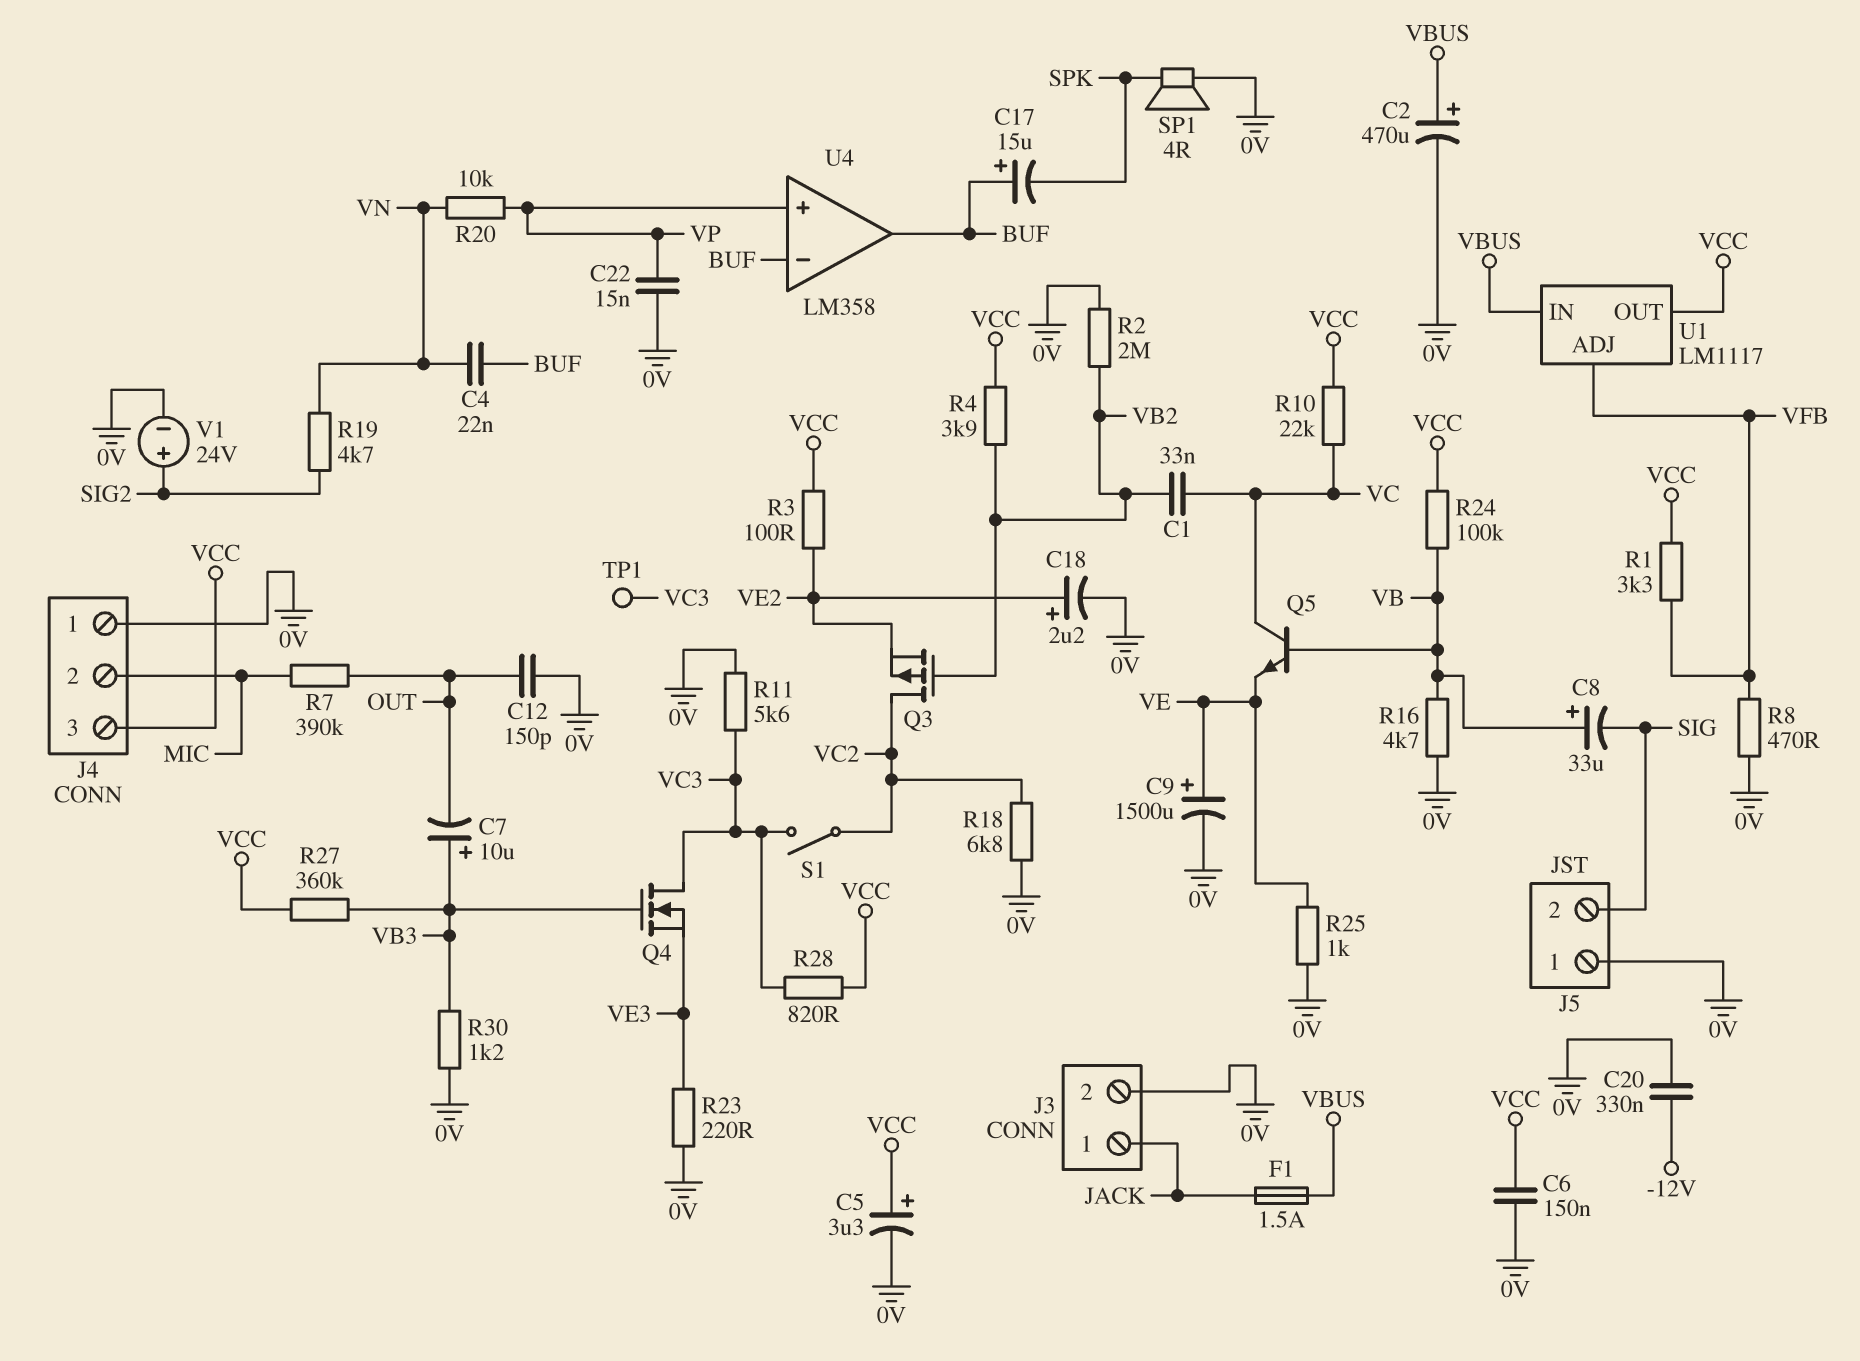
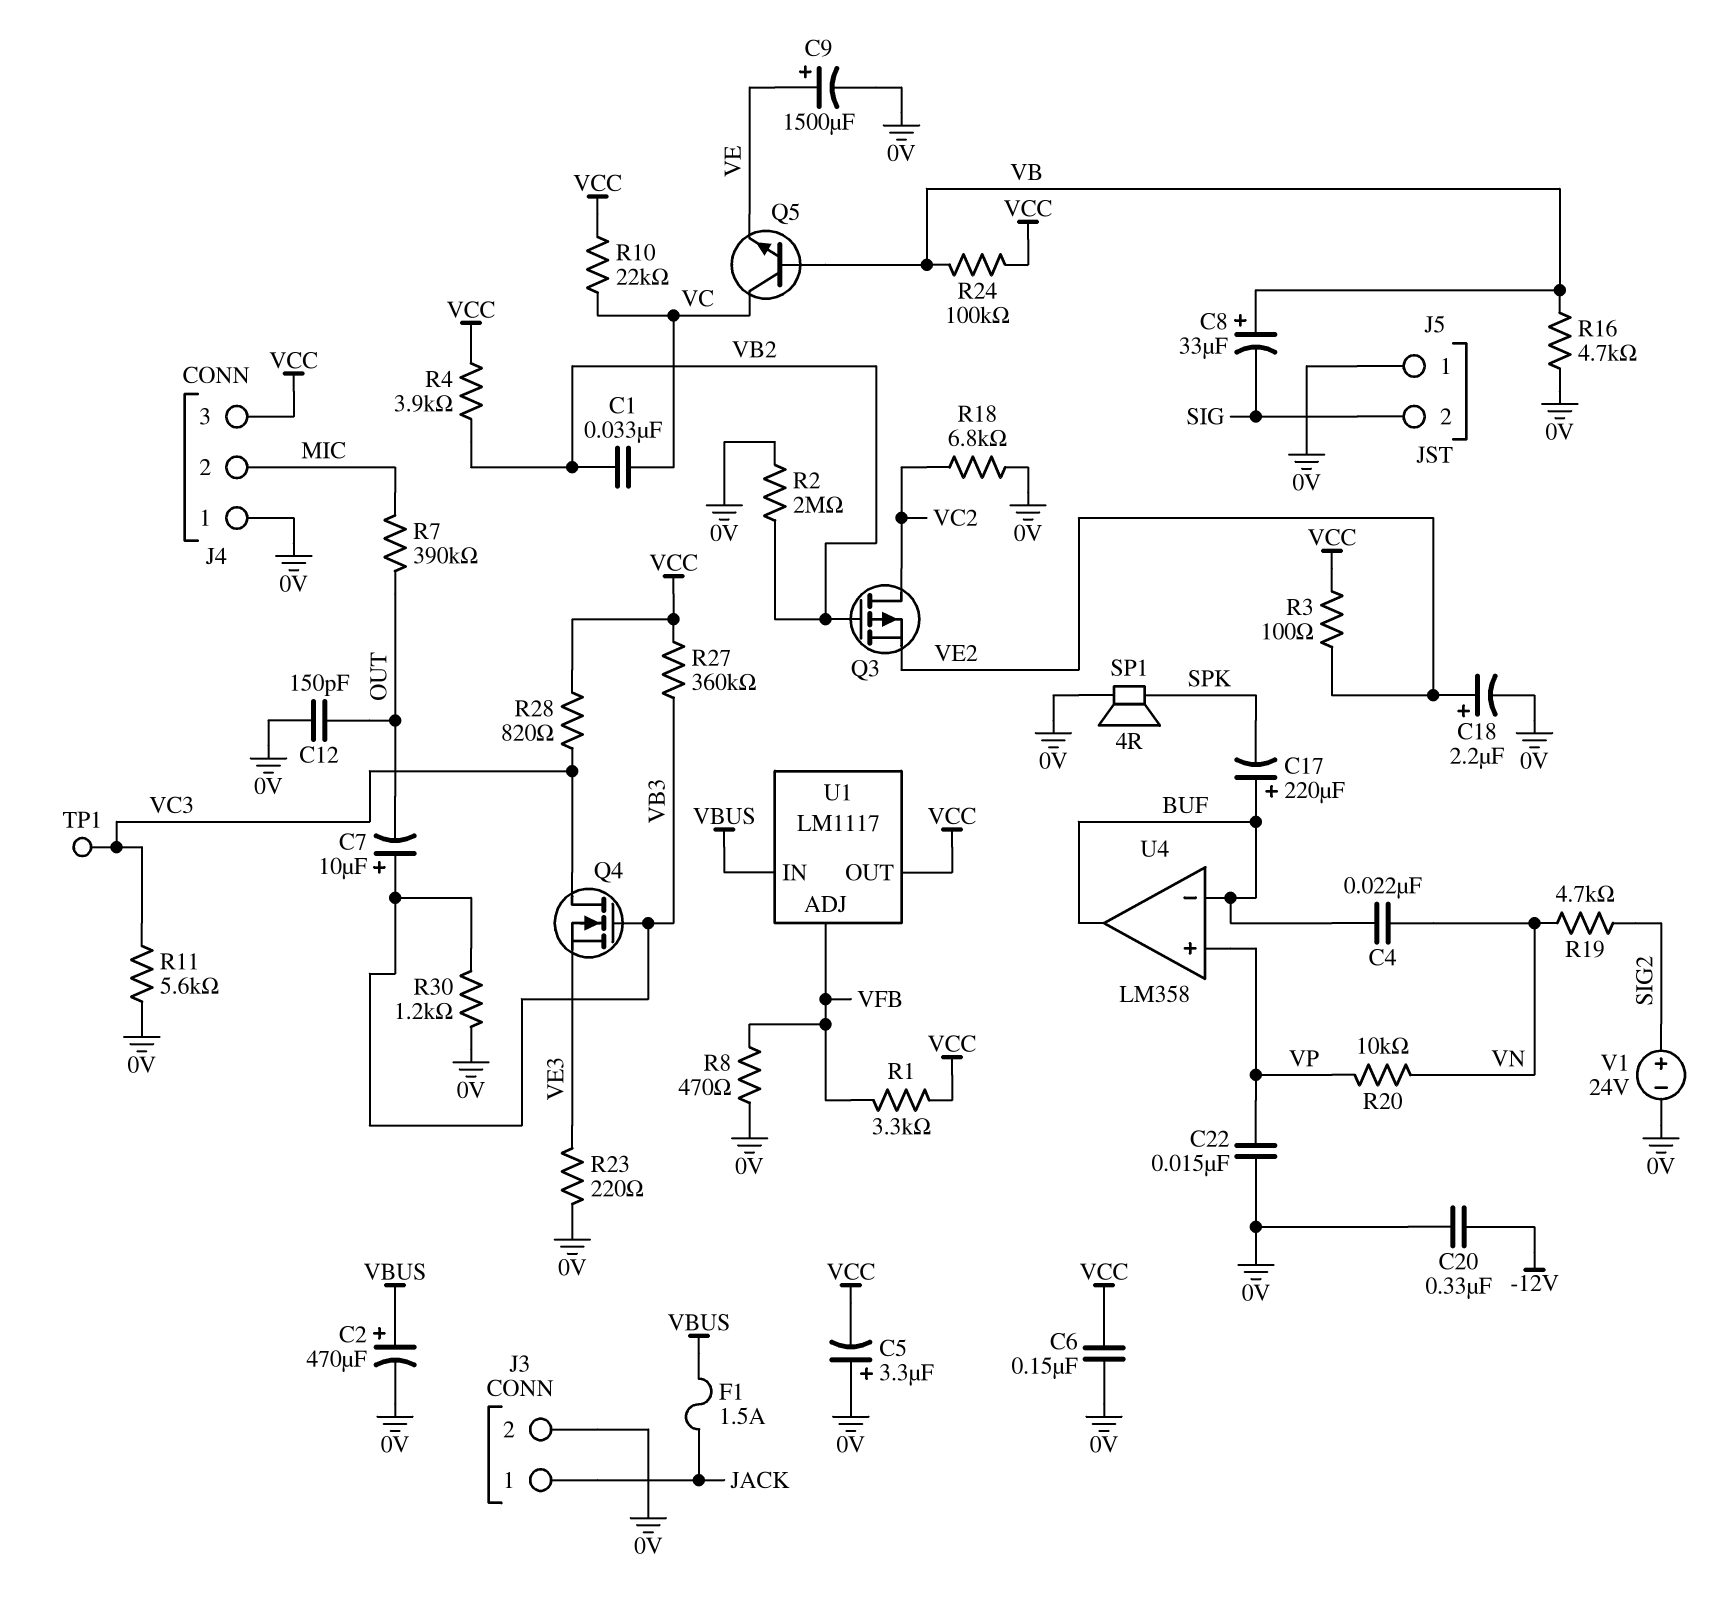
C5: 3.3uF (plus VCC, minus 0V) -> 3.3uF (plus 0V, minus VCC)
C17: 15uF (plus BUF, minus SPK) -> 220uF (plus BUF, minus SPK)
R25: 1k (0V, VE) -> none
S1: switch (VC2, VC3) -> none

